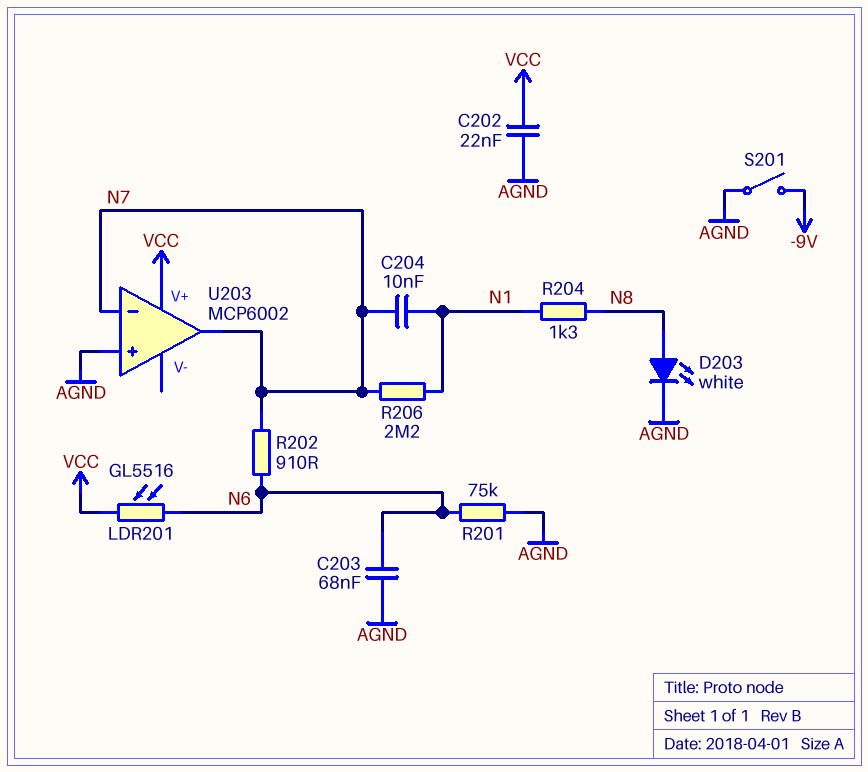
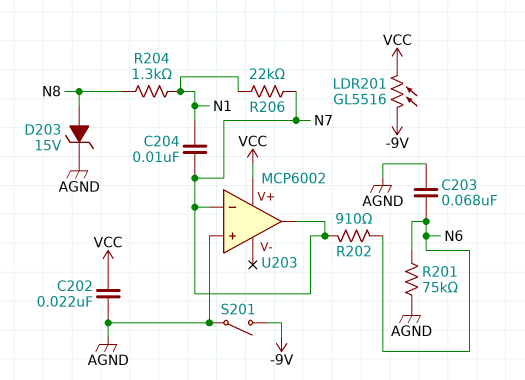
D203: LED white (A N8, K AGND) -> zener 15V (A N8, K AGND)
LDR201: GL5516 (N6, VCC) -> GL5516 (-9V, VCC)
R206: 2.2M (N1, N7) -> 22k (N1, N7)

